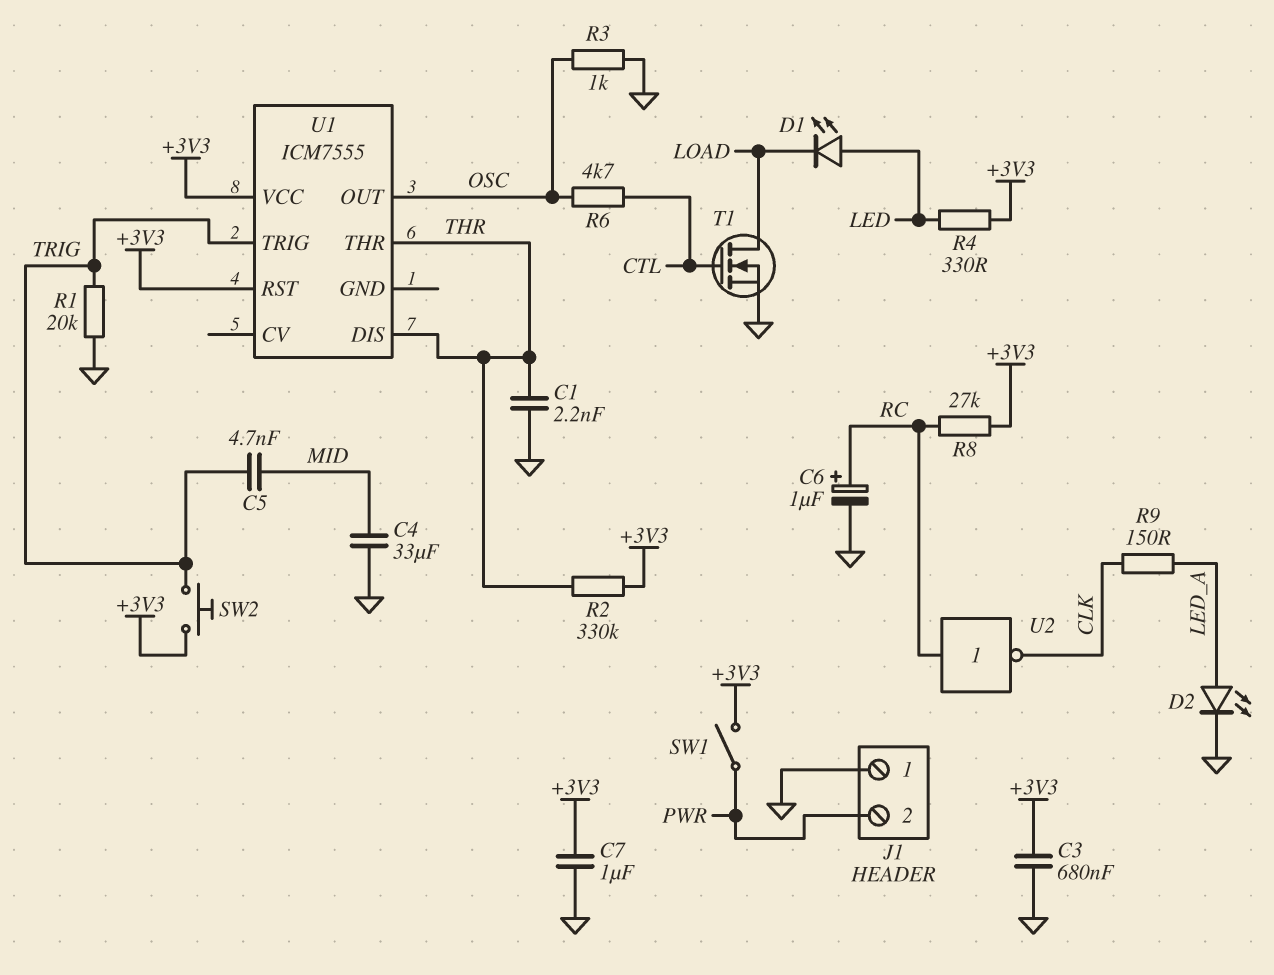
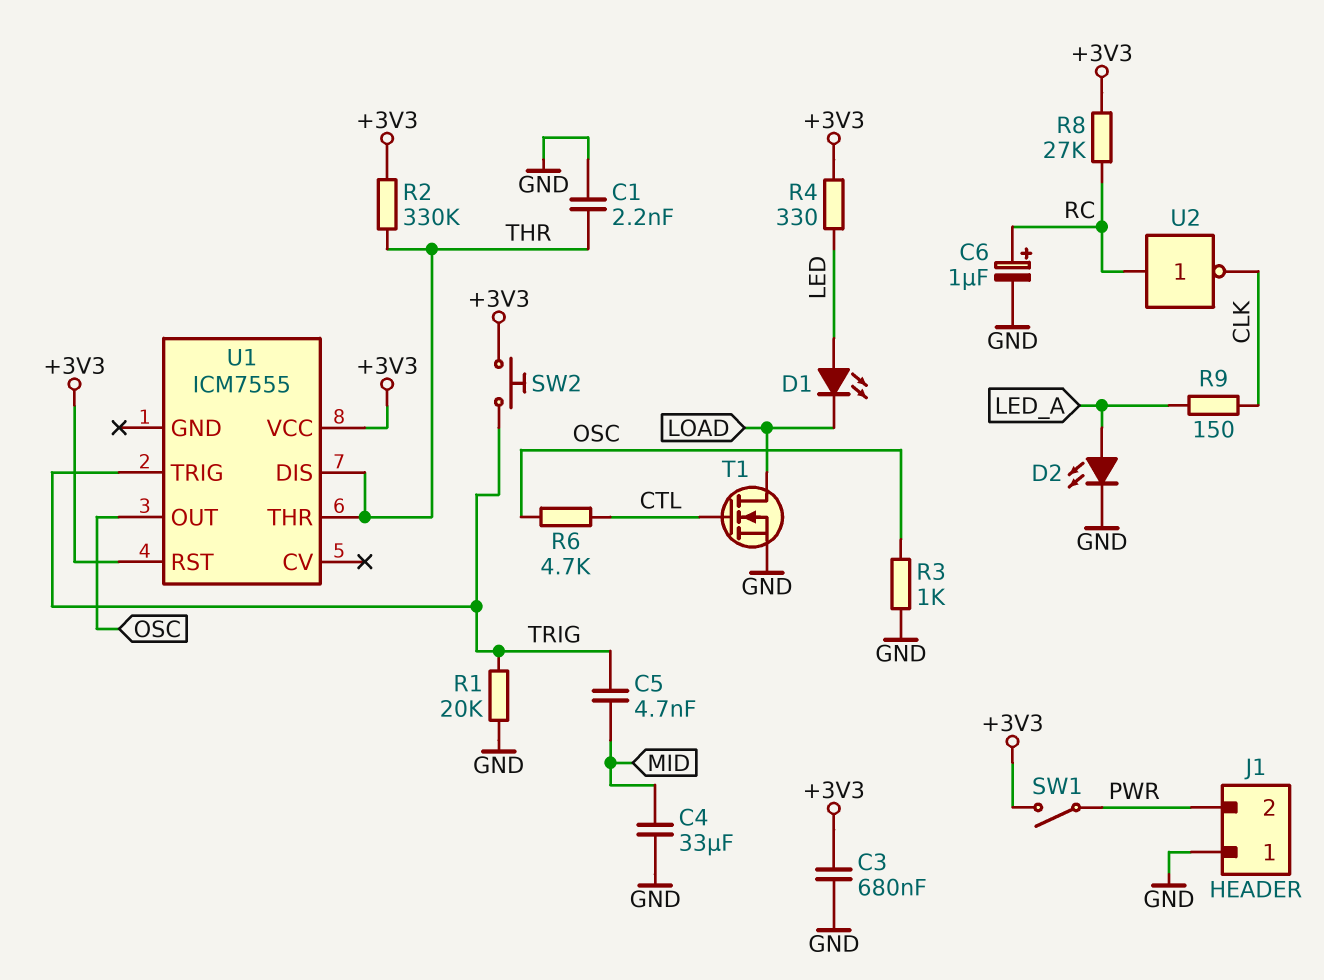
C7: 1uF (+3V3, GND) -> none

